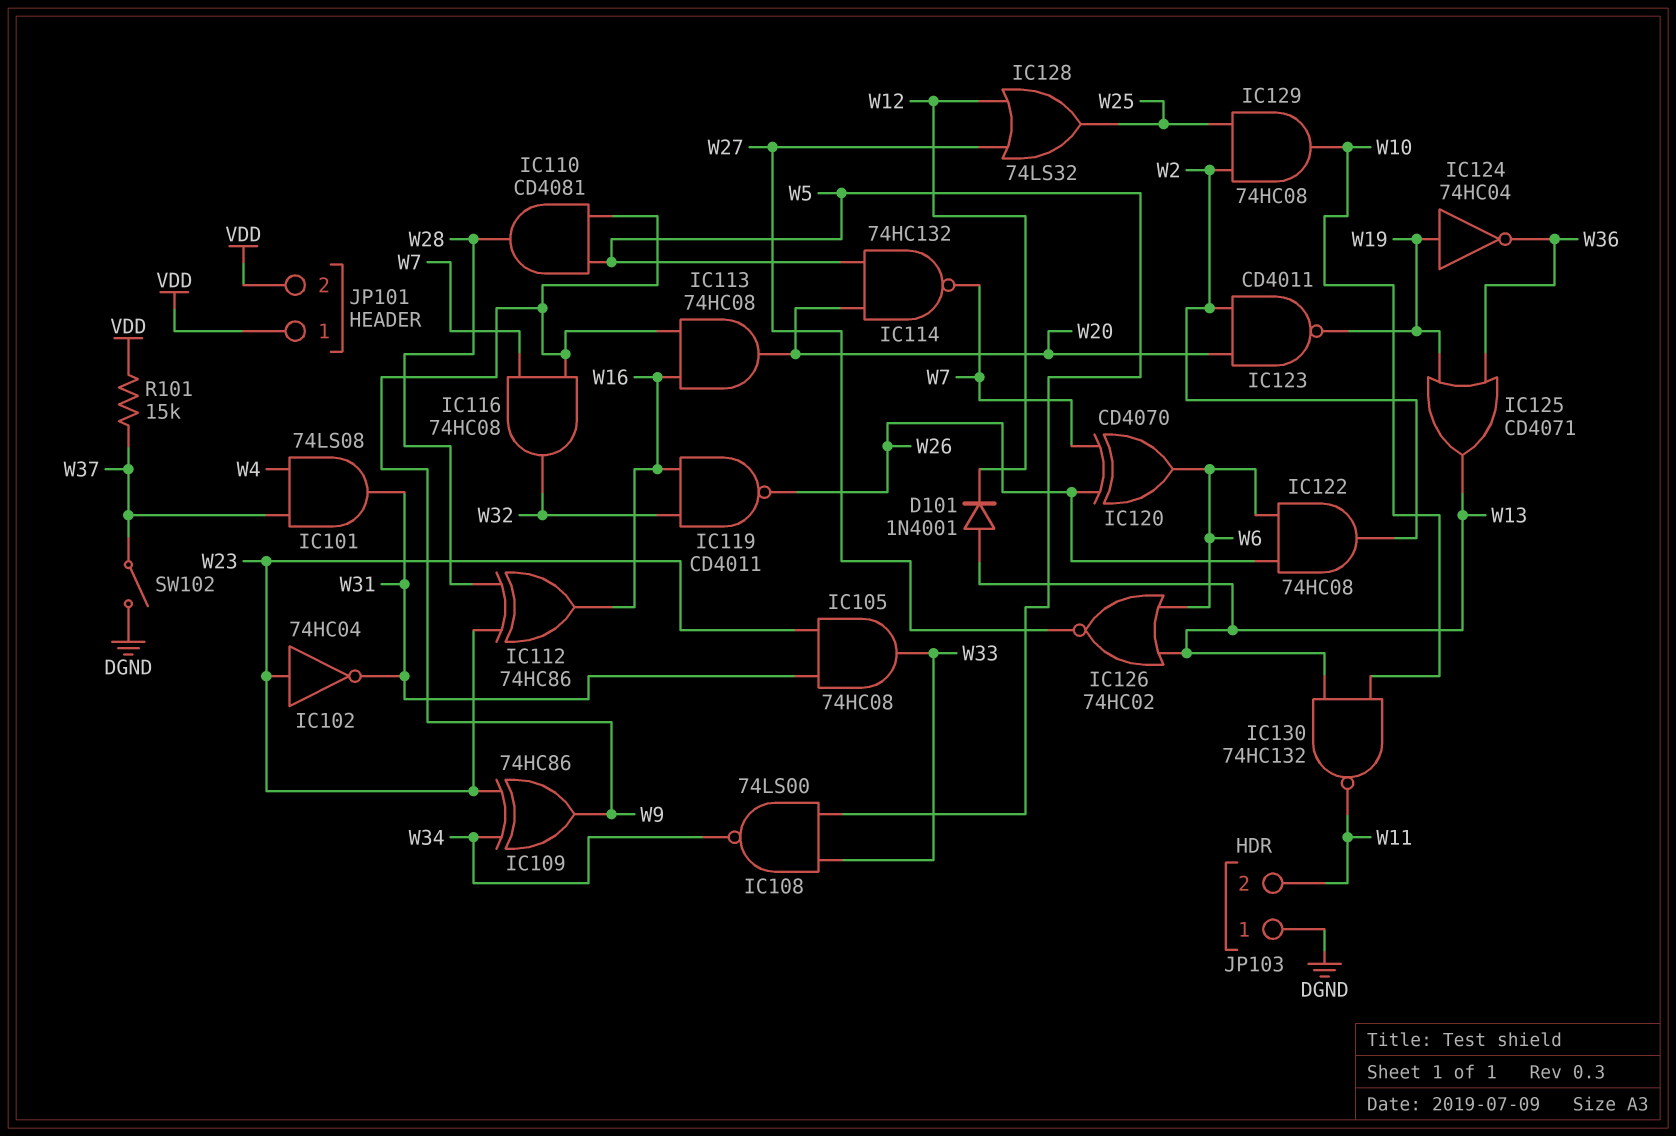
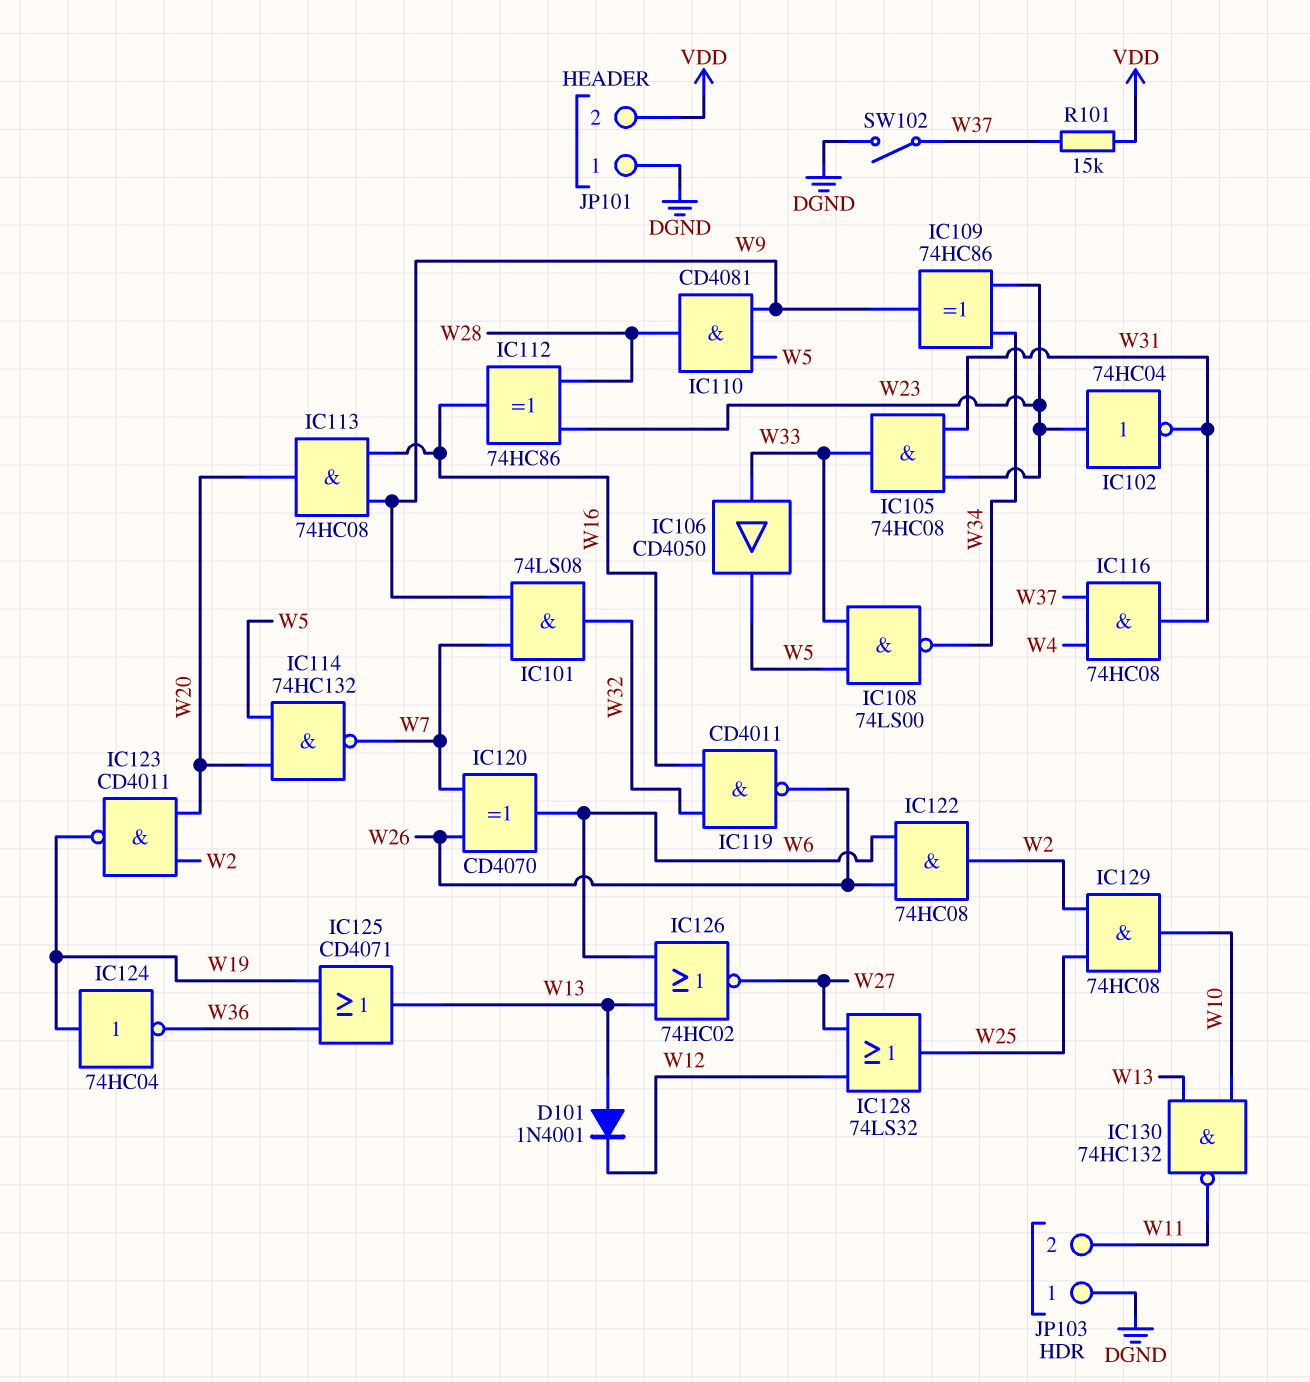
IC101: AND 74LS08 (in W4, in W37, out W31) -> AND 74LS08 (in W7, in W9, out W32)
IC106: none -> buffer CD4050 (in W33, out W5)
IC116: AND 74HC08 (in W7, in W9, out W32) -> AND 74HC08 (in W4, in W37, out W31)
JP101 pin 1: VDD -> DGND

